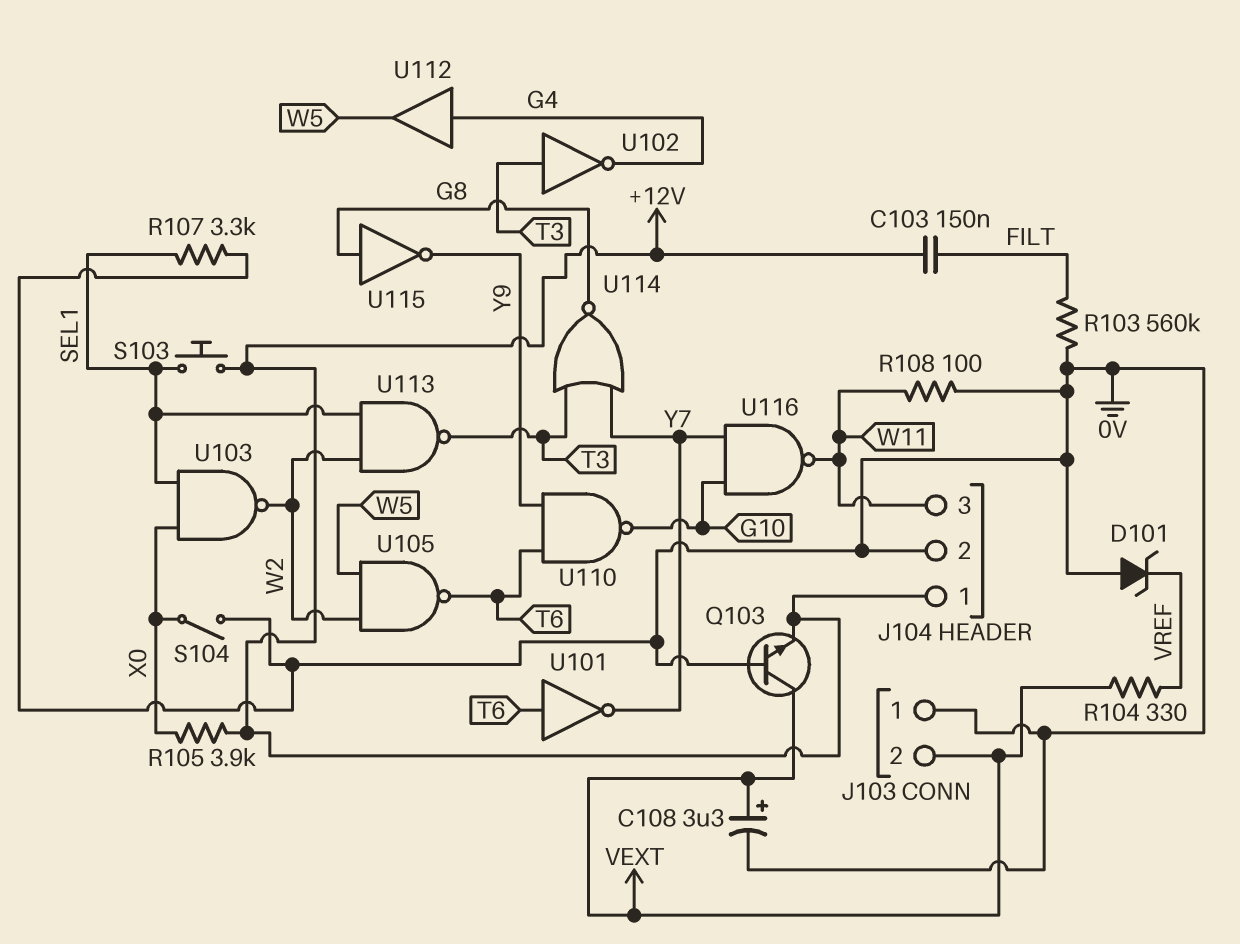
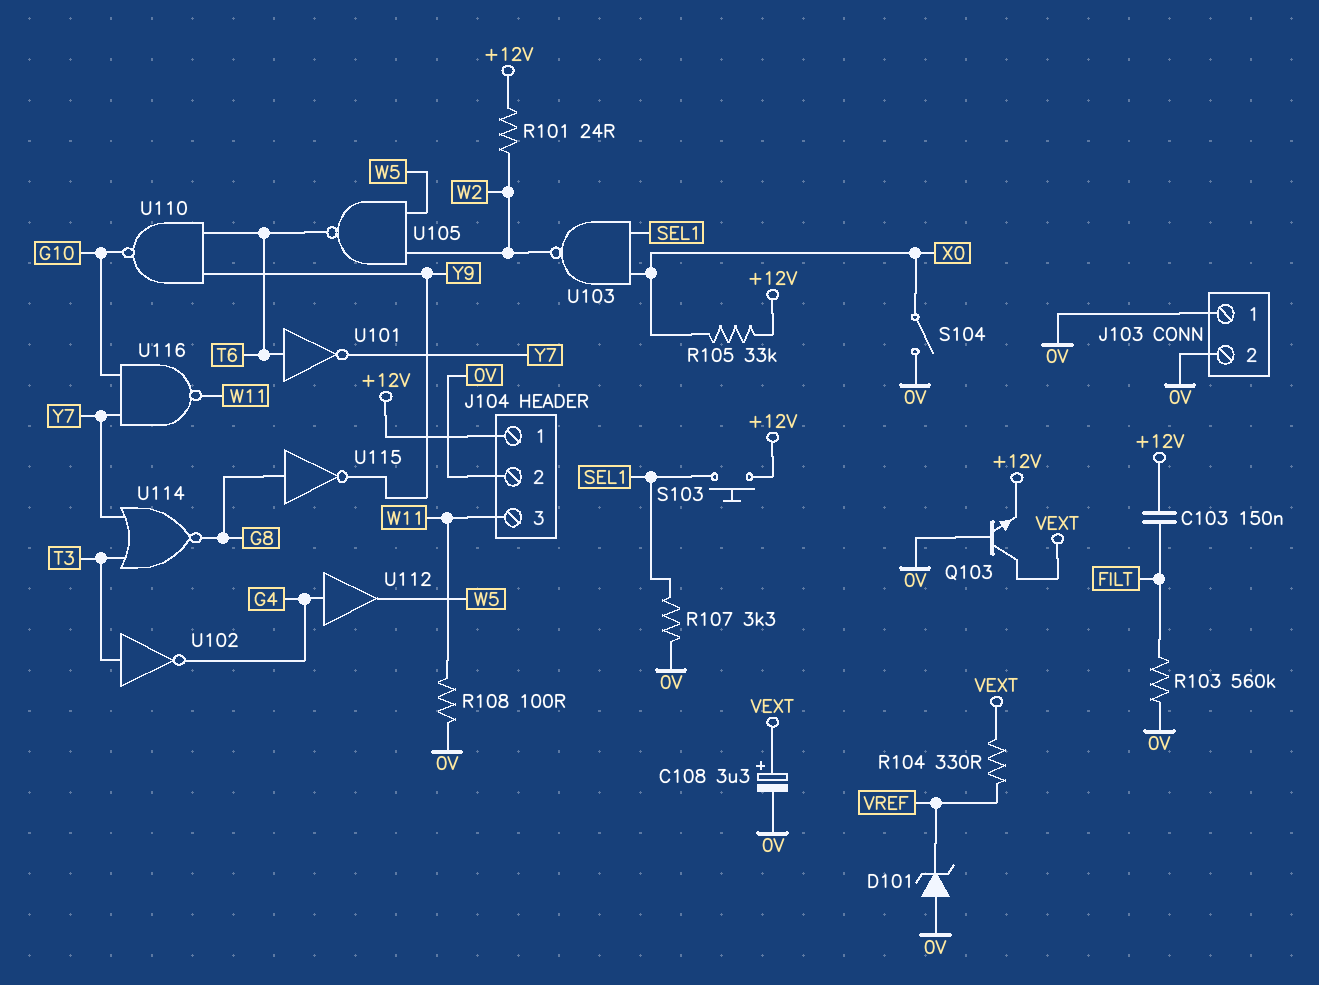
J103 pin 2: VEXT -> 0V
R101: none -> 24 (+12V, W2)
R105: 3.9k (+12V, X0) -> 33k (+12V, X0)
U113: NAND (in SEL1, in W2, out T3) -> none

